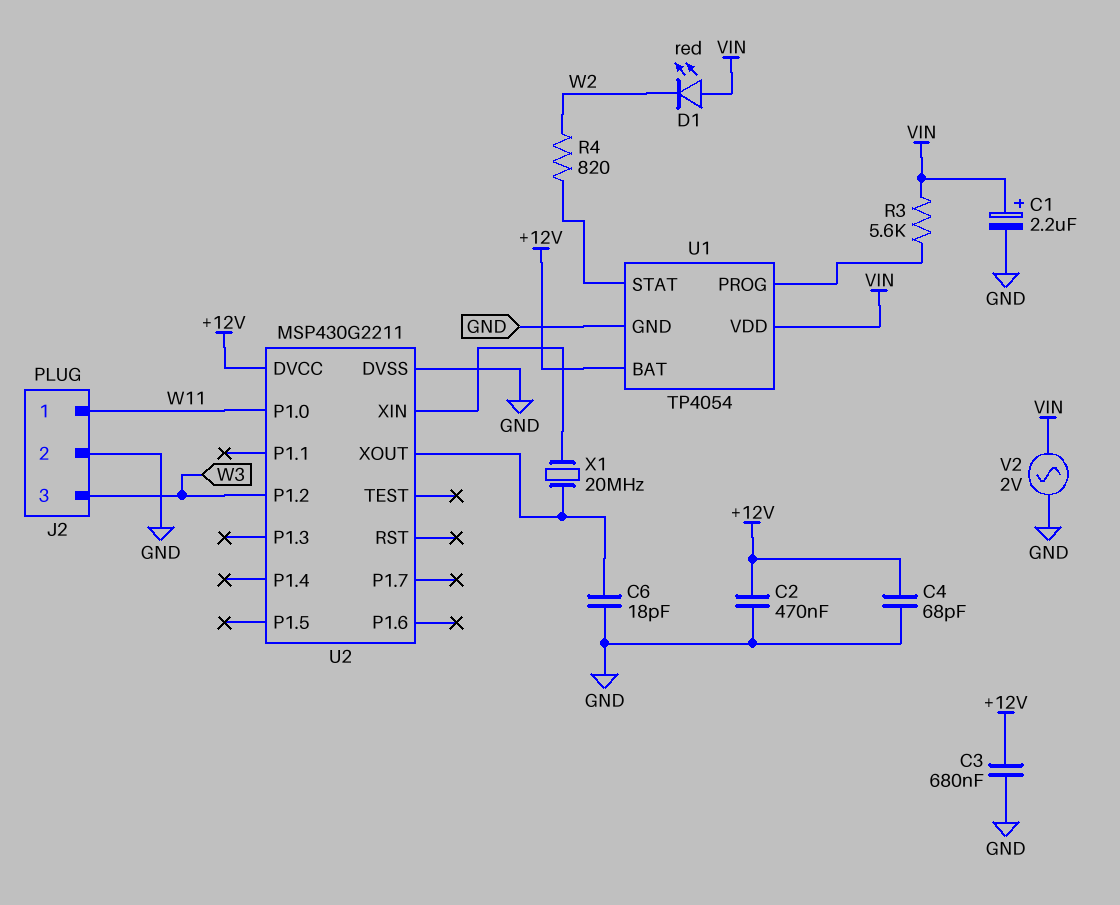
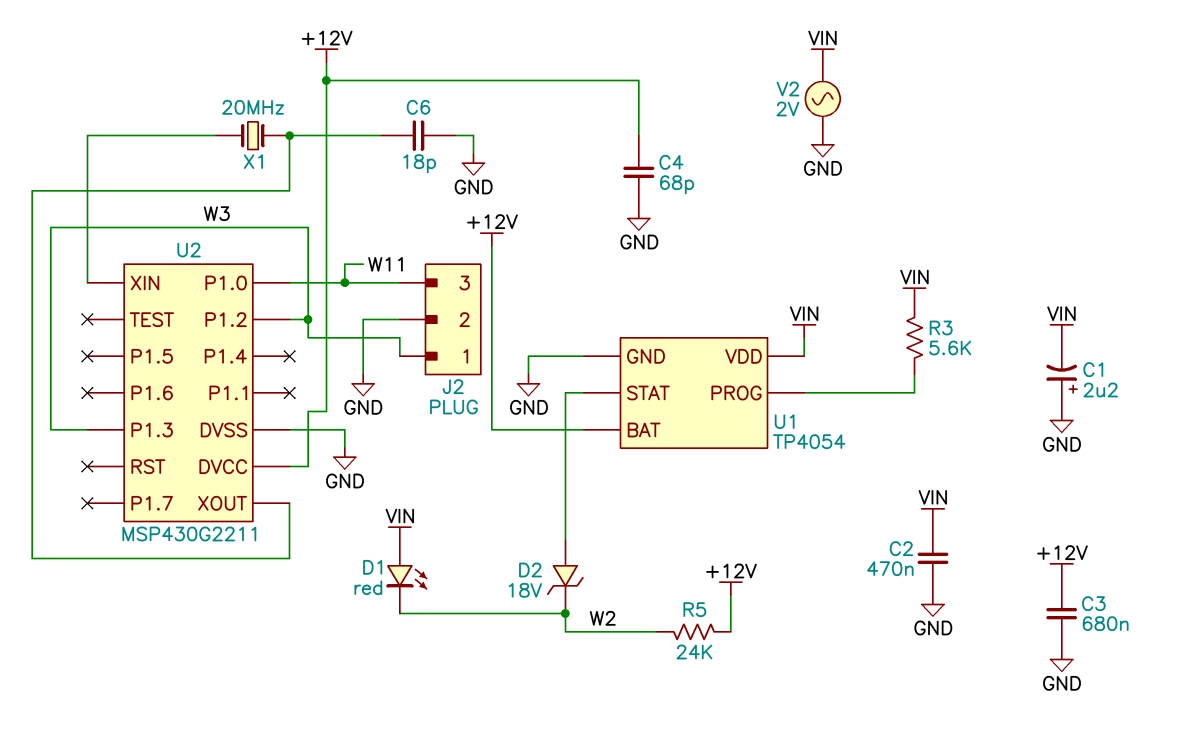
C1: 2.2uF (plus VIN, minus GND) -> 2.2uF (plus GND, minus VIN)
C2: 470nF (+12V, GND) -> 470nF (GND, VIN)
D2: none -> zener 18V (A U1/STAT, K W2)
J2 pin 1: W11 -> W3
J2 pin 3: W3 -> W11
R4: 820 (U1/STAT, W2) -> none
R5: none -> 24k (+12V, W2)
U2 pin P1.3: none -> W3

